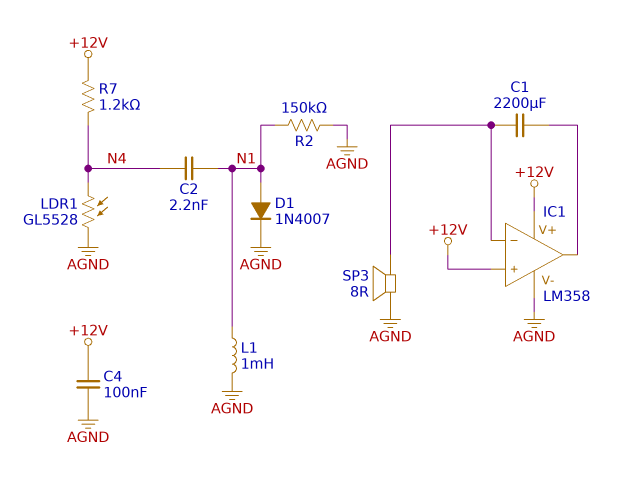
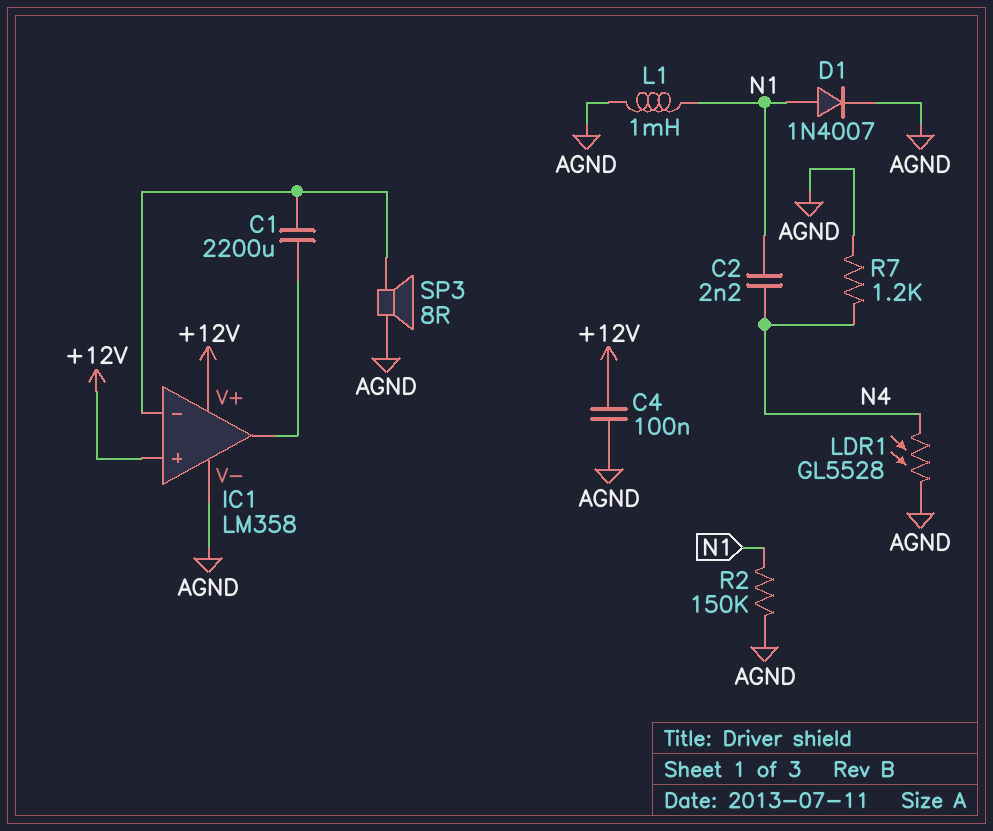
R7: 1.2k (+12V, N4) -> 1.2k (AGND, N4)

